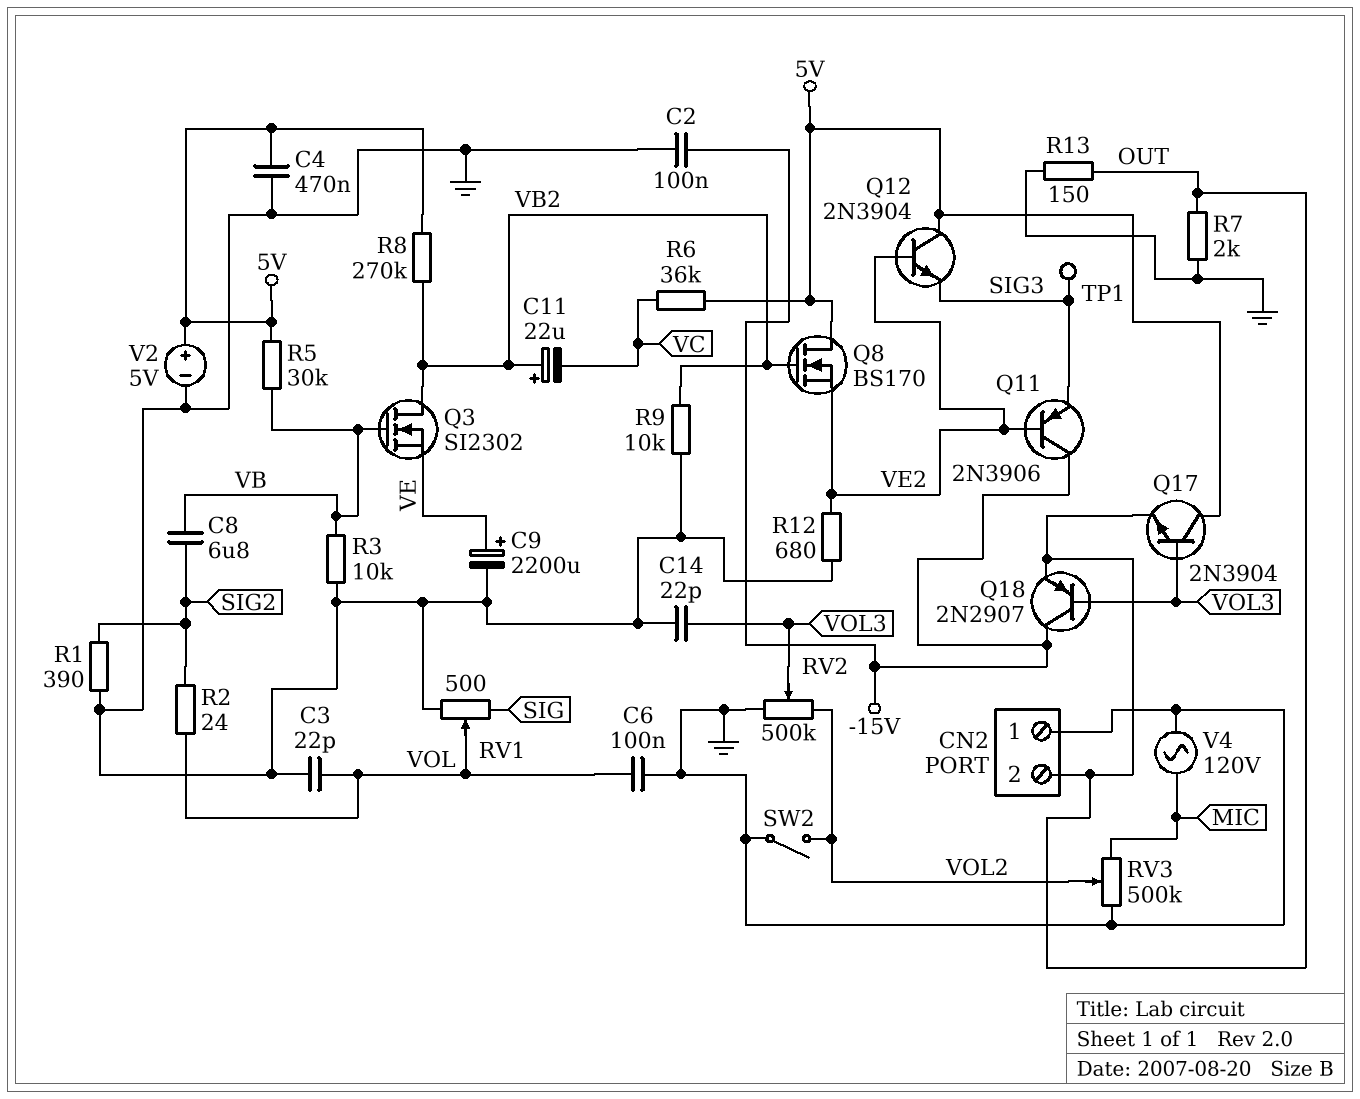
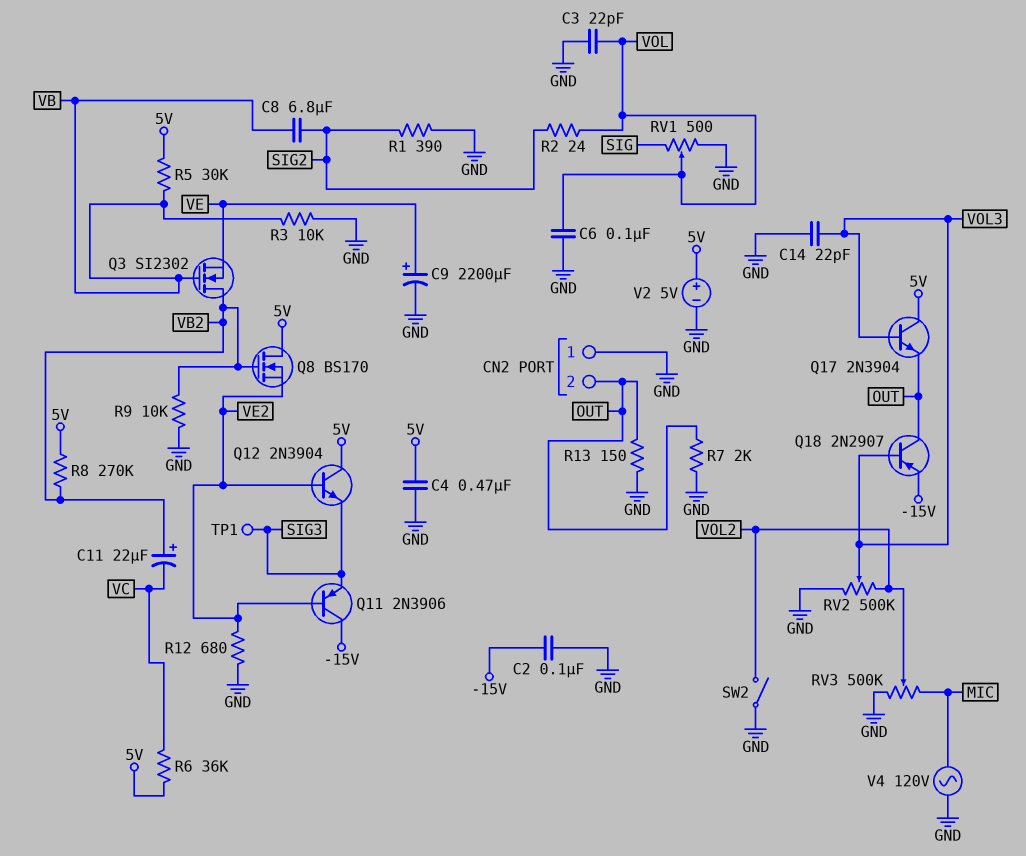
Q18: PNP 2N2907 (B VOL3, C -15V, E OUT) -> PNP 2N2907 (B VOL3, C OUT, E -15V)

